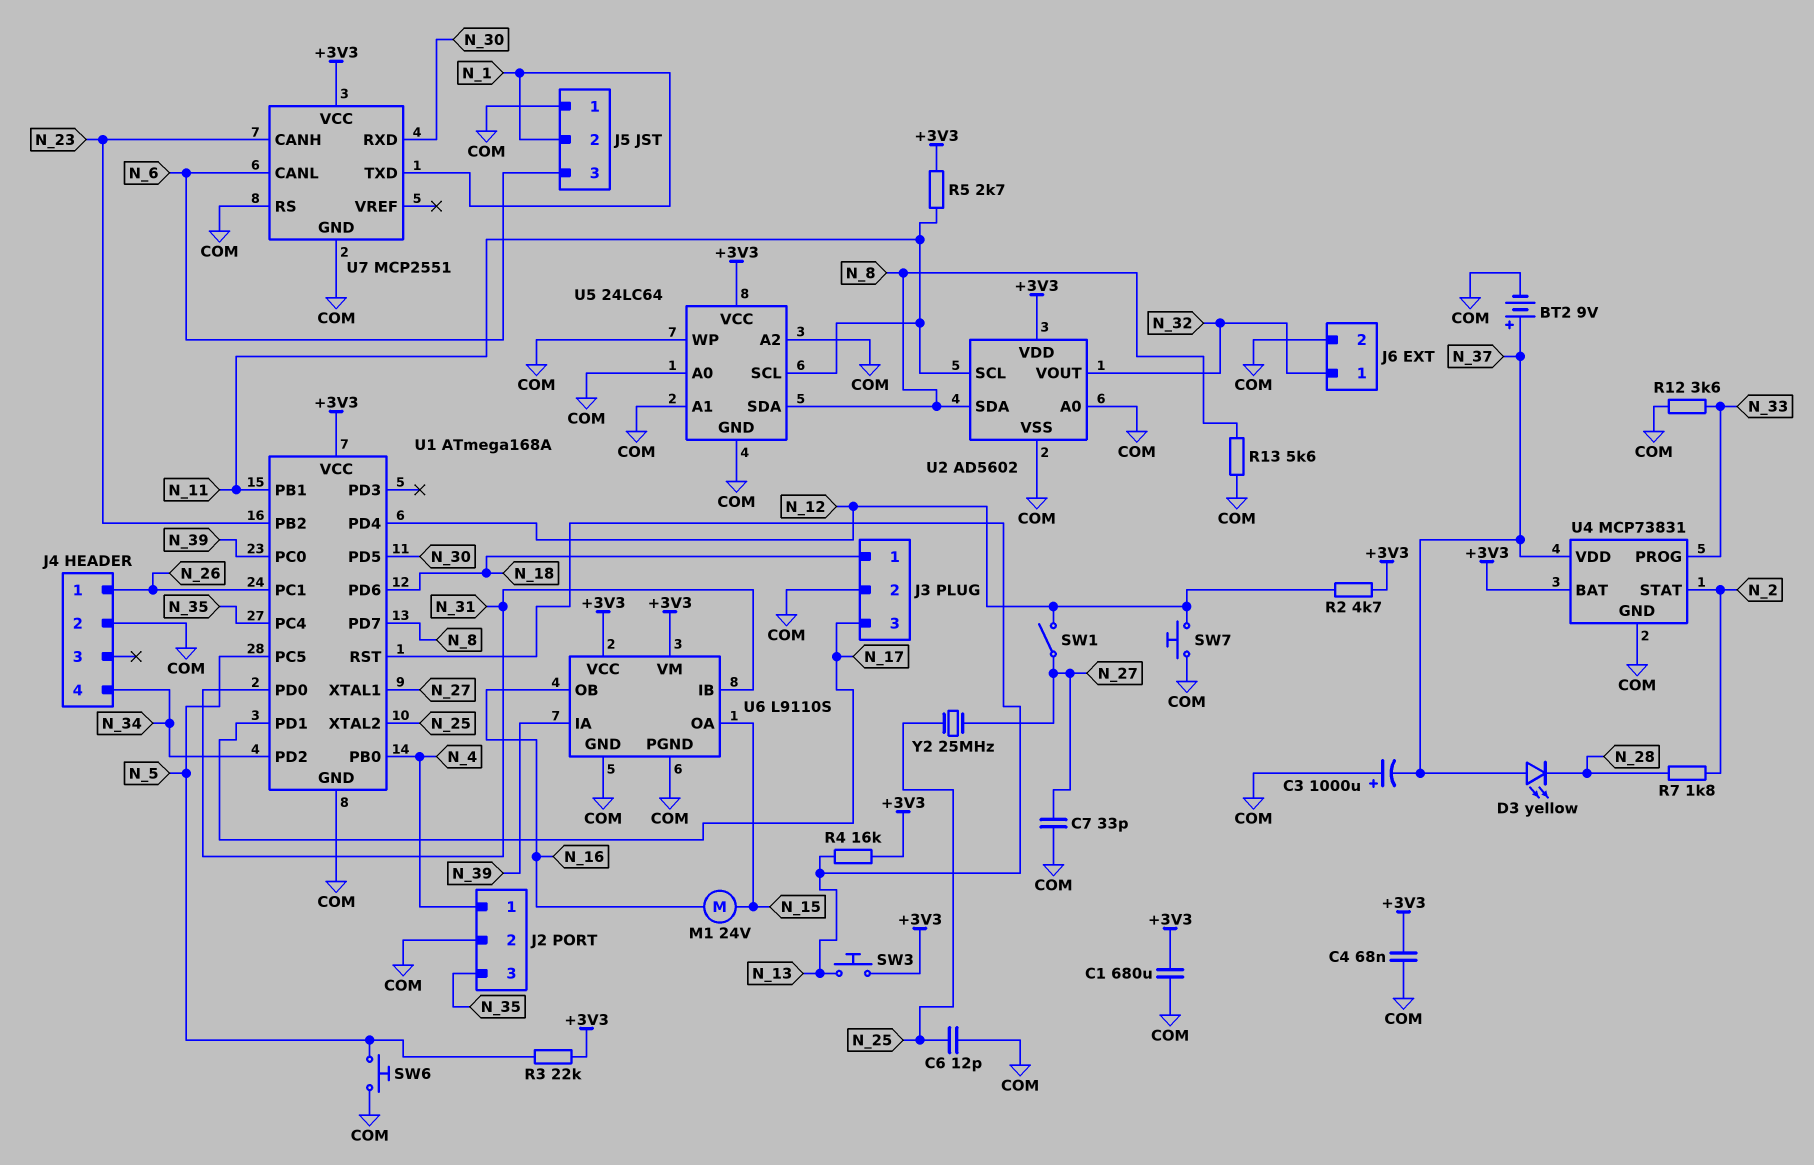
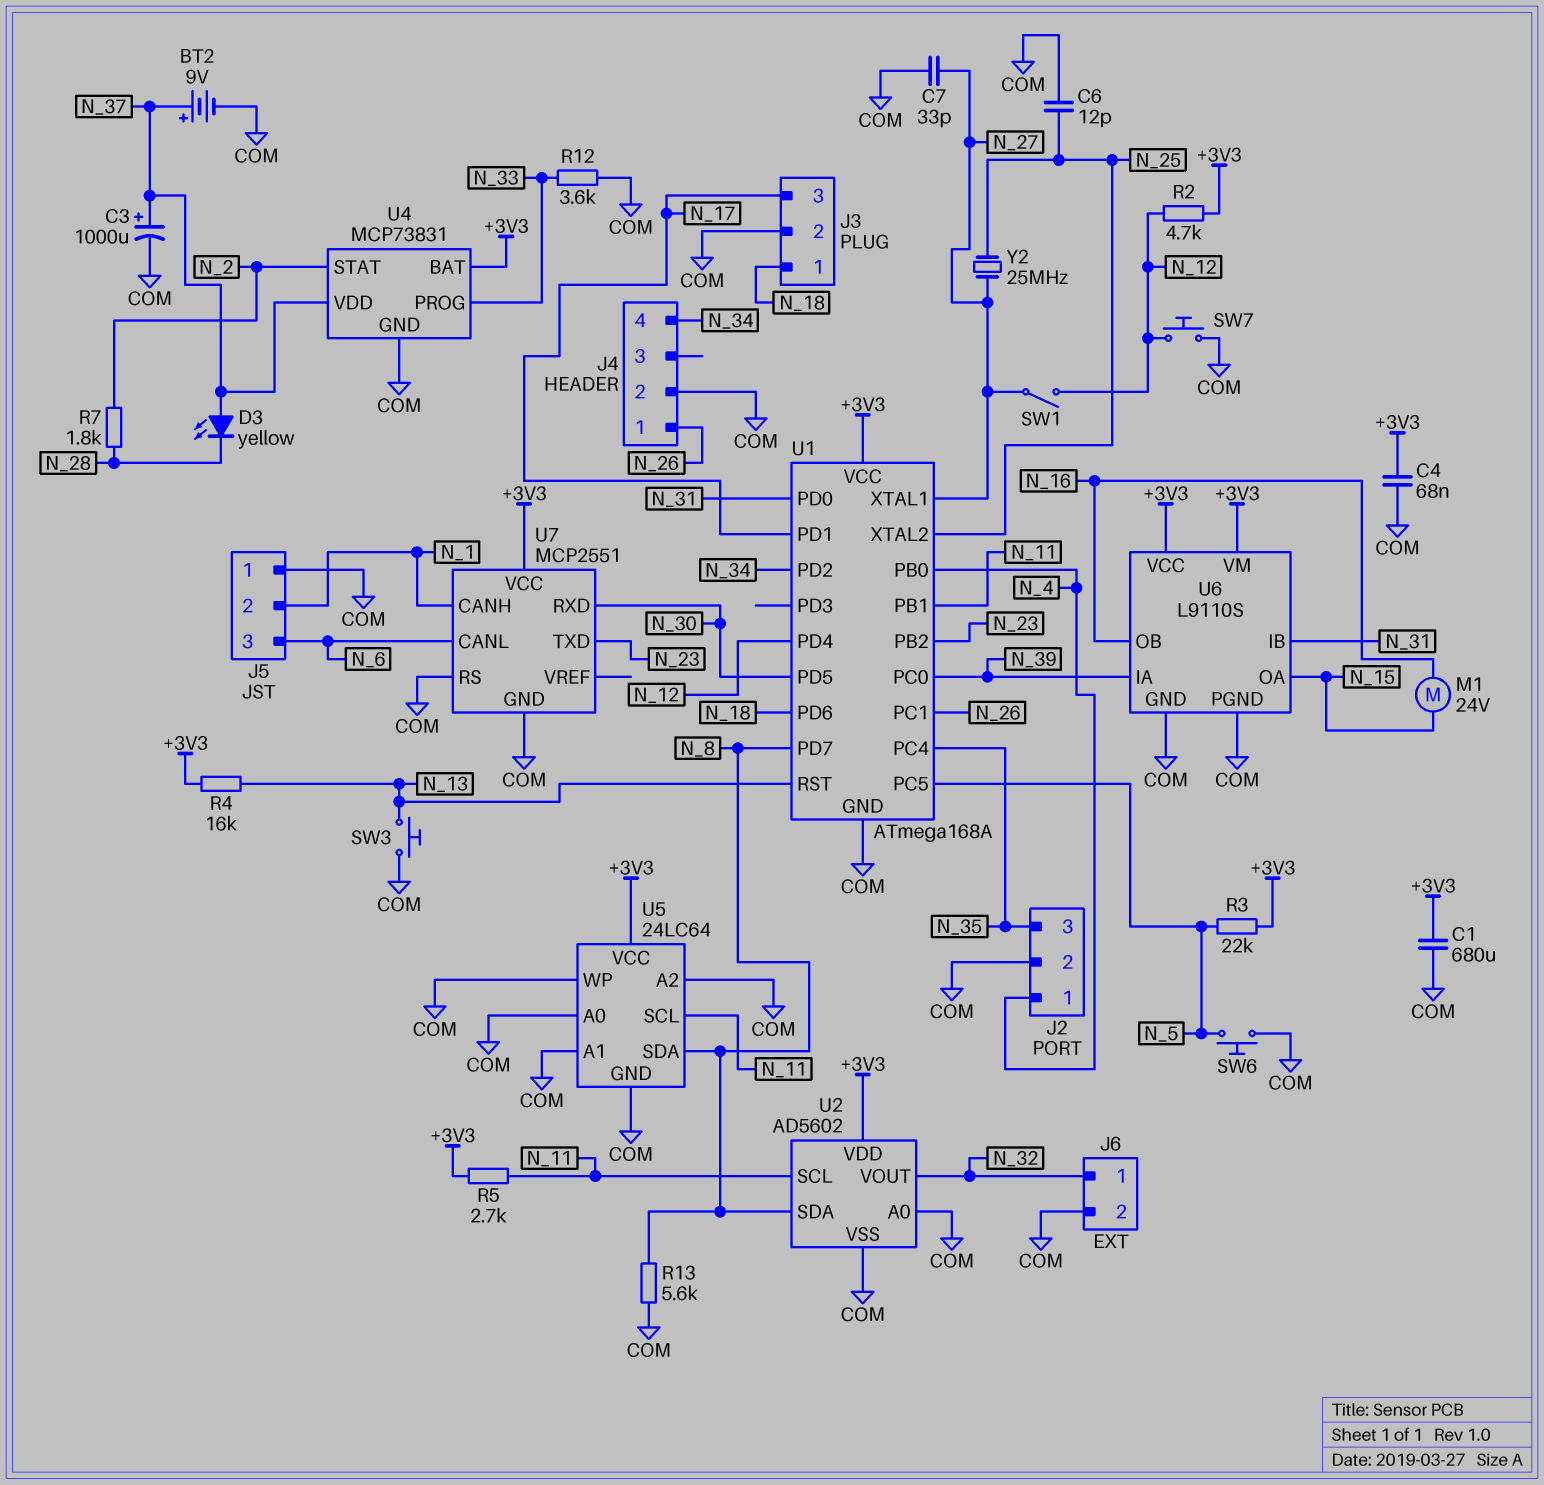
C3: 1000uF (plus COM, minus N_37) -> 1000uF (plus N_37, minus COM)
SW3: button (+3V3, N_13) -> button (COM, N_13)
U7 pin CANH: N_23 -> N_1
U7 pin TXD: N_1 -> N_23

